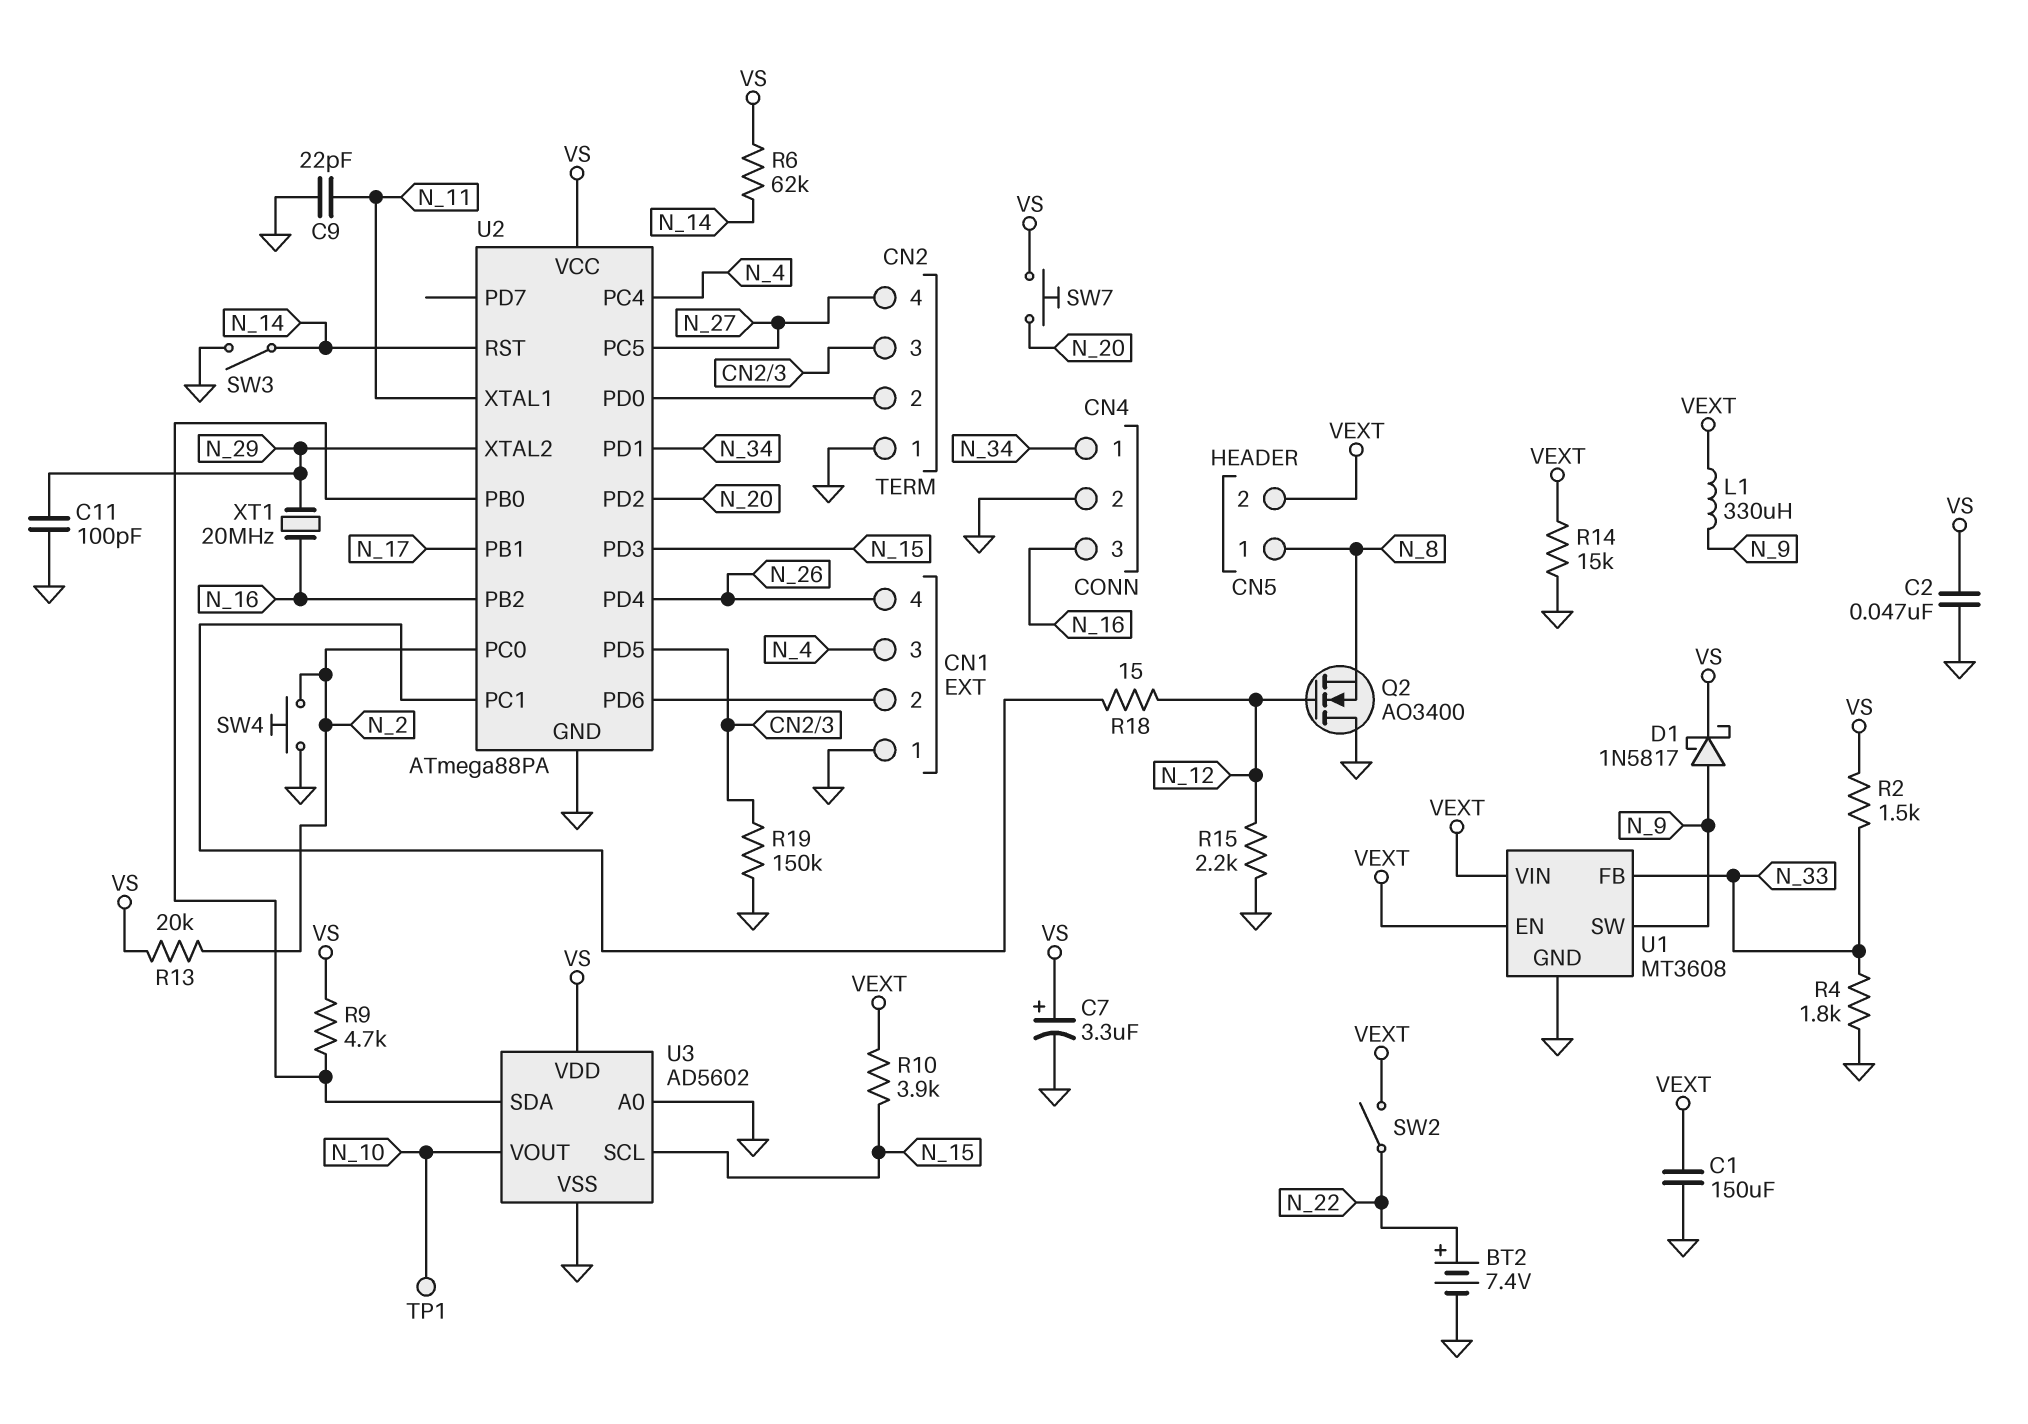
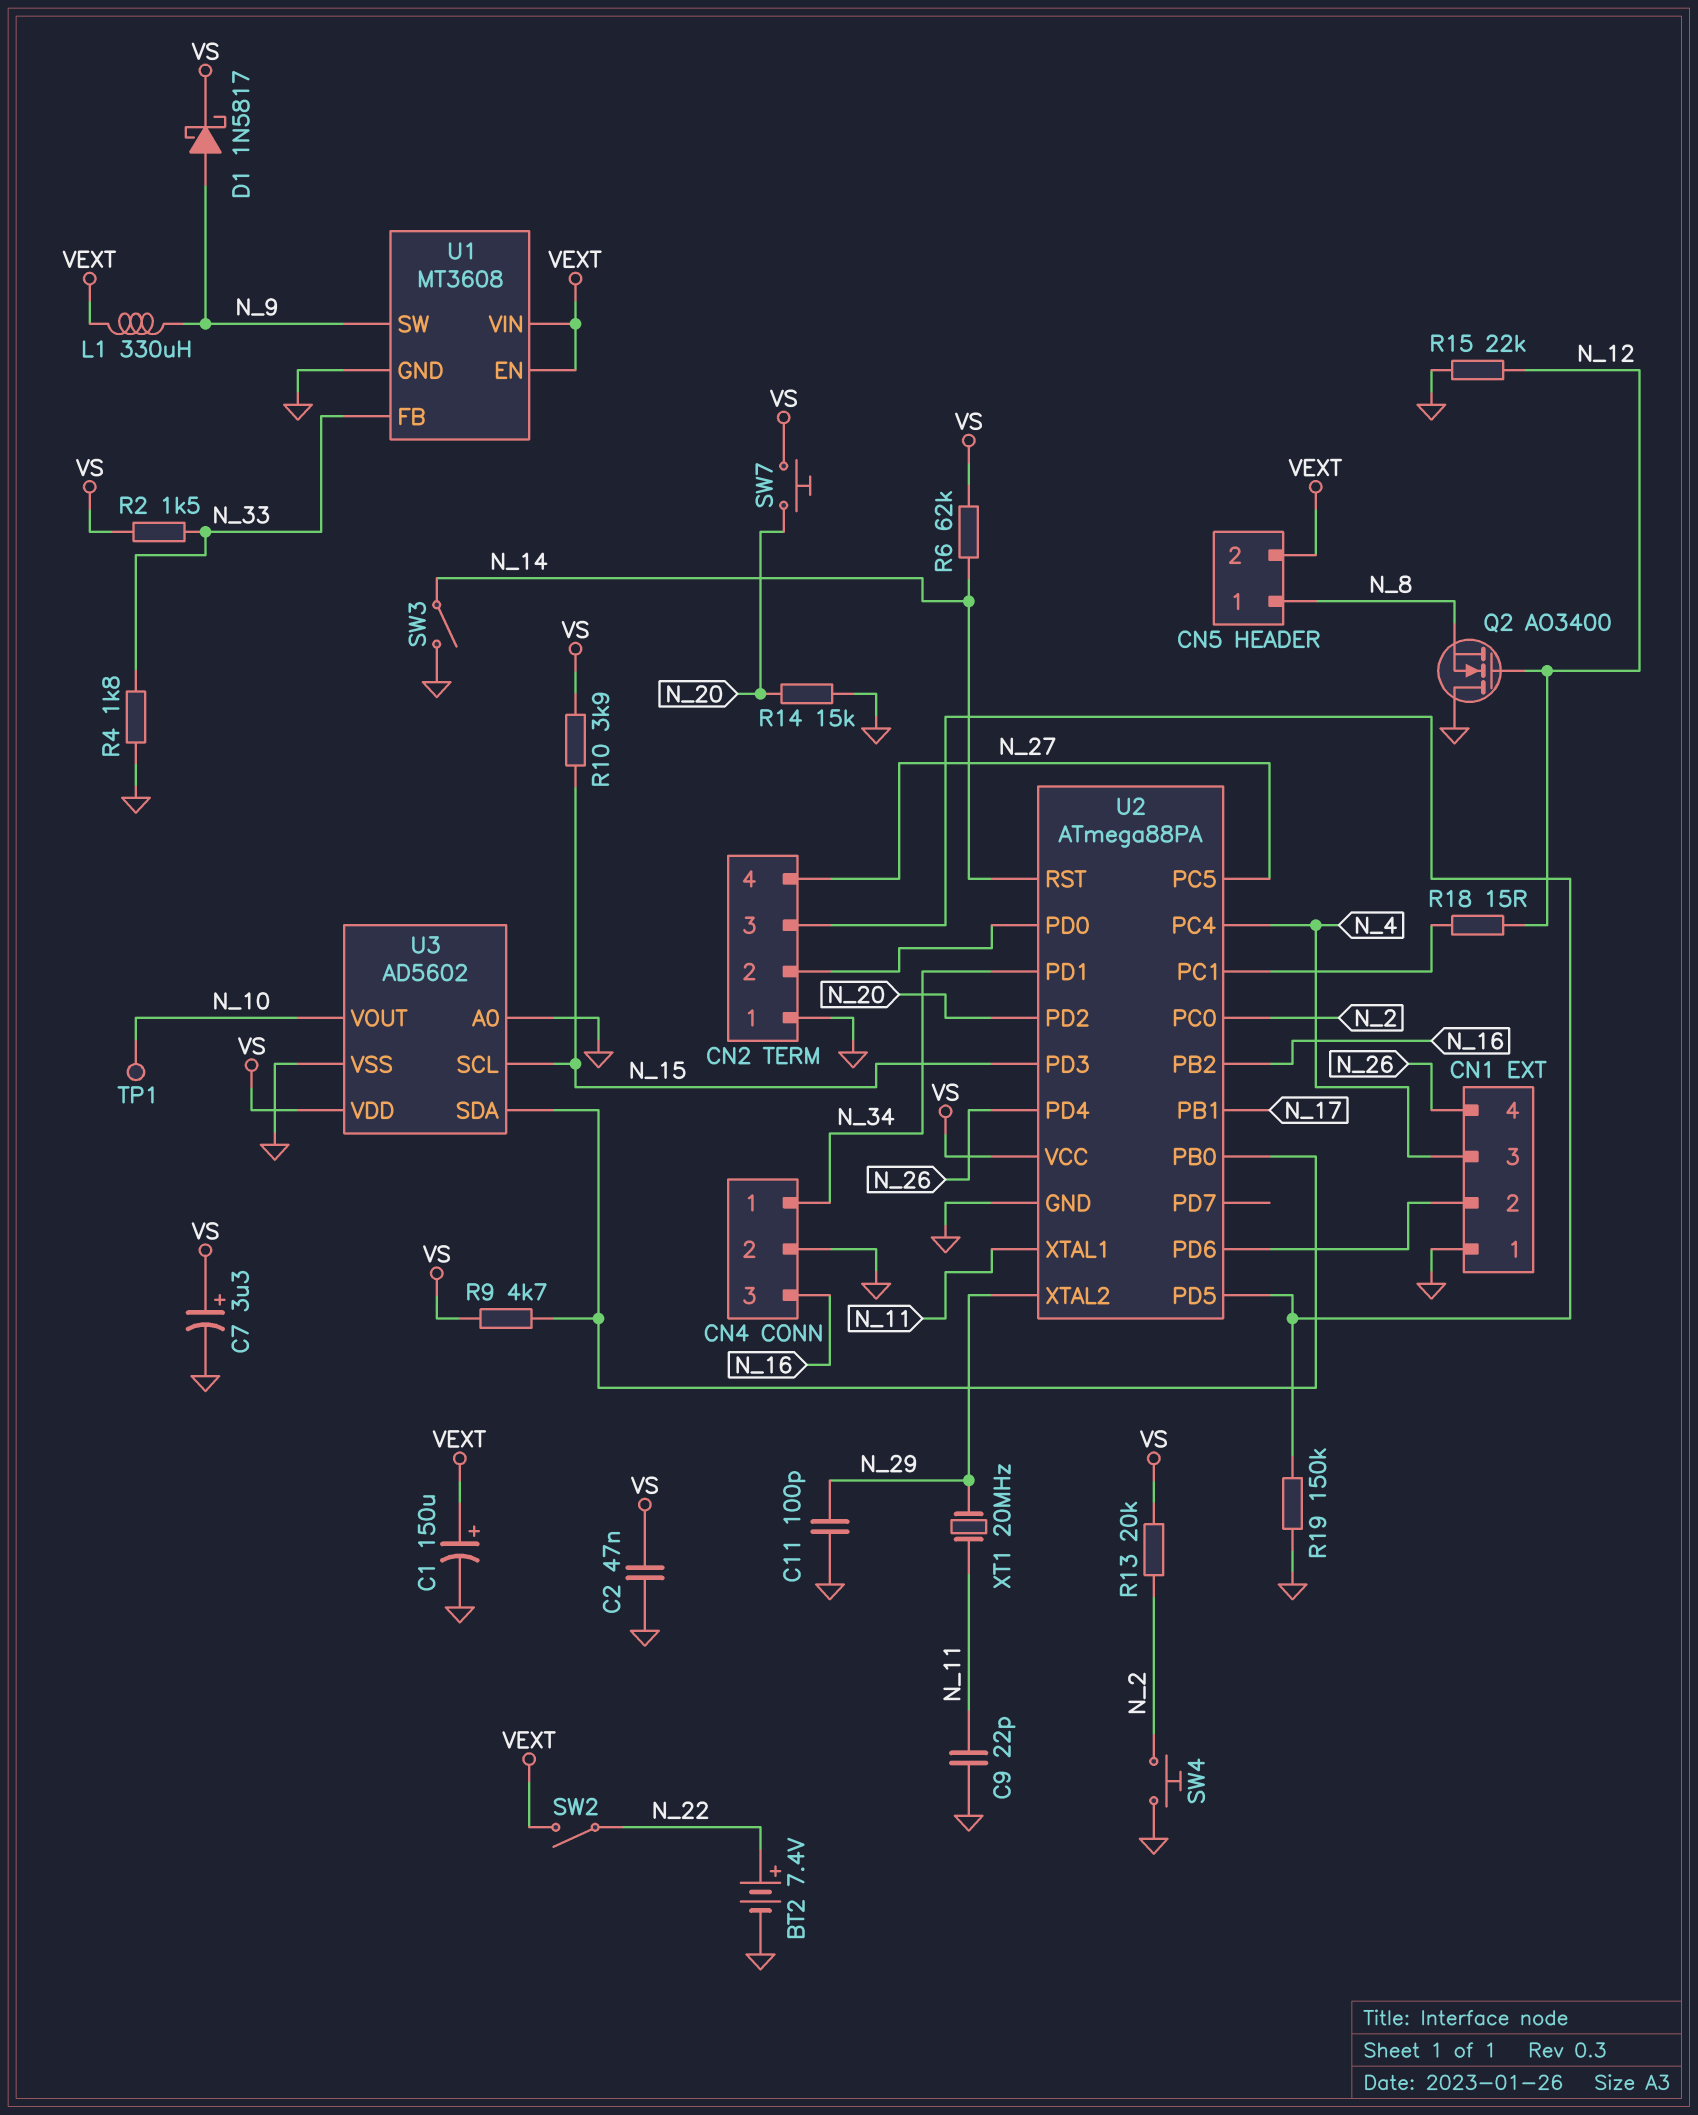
C1: 150uF (GND, VEXT) -> 150uF (plus VEXT, minus GND)
R10: 3.9k (N_15, VEXT) -> 3.9k (N_15, VS)
R14: 15k (GND, VEXT) -> 15k (GND, N_20)
R15: 2.2k (GND, N_12) -> 22k (GND, N_12)
XT1: 20MHz (N_16, N_29) -> 20MHz (N_11, N_29)

